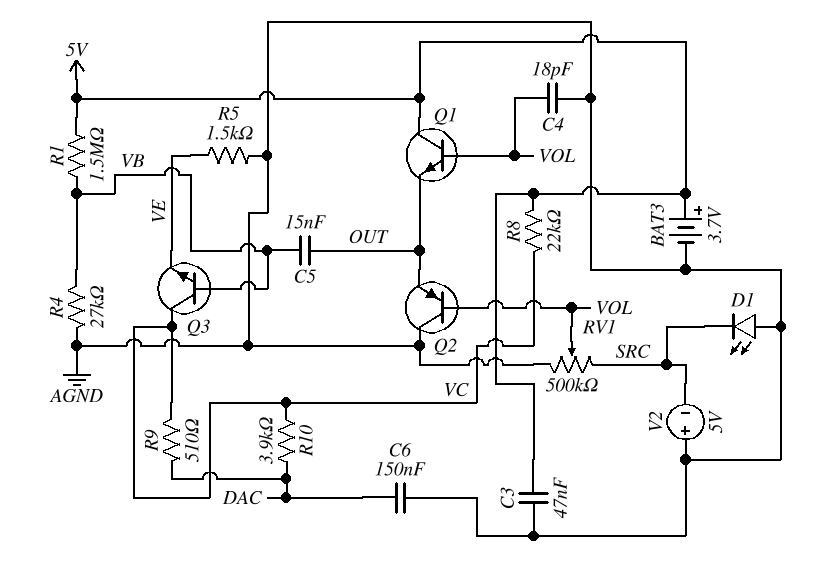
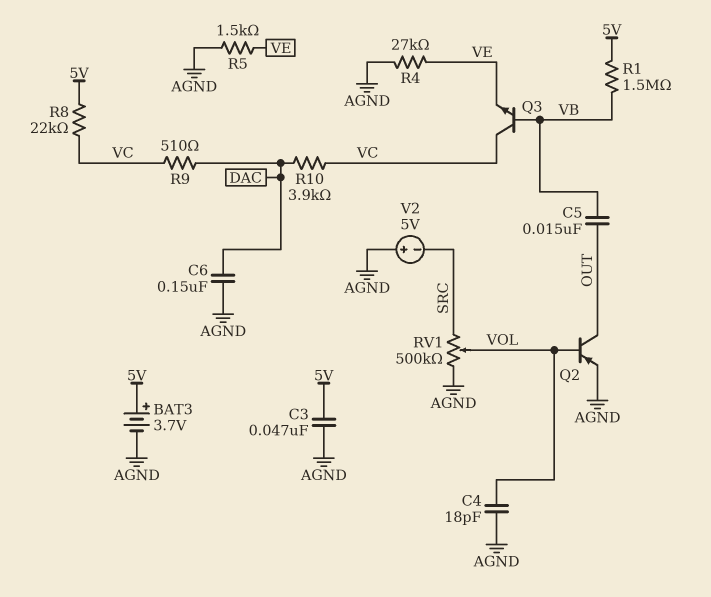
D1: LED (A AGND, K SRC) -> none
Q1: NPN (B VOL, C 5V, E OUT) -> none
Q2: PNP (B VOL, C AGND, E OUT) -> PNP (B VOL, C OUT, E AGND)
R4: 27k (AGND, VB) -> 27k (AGND, VE)

